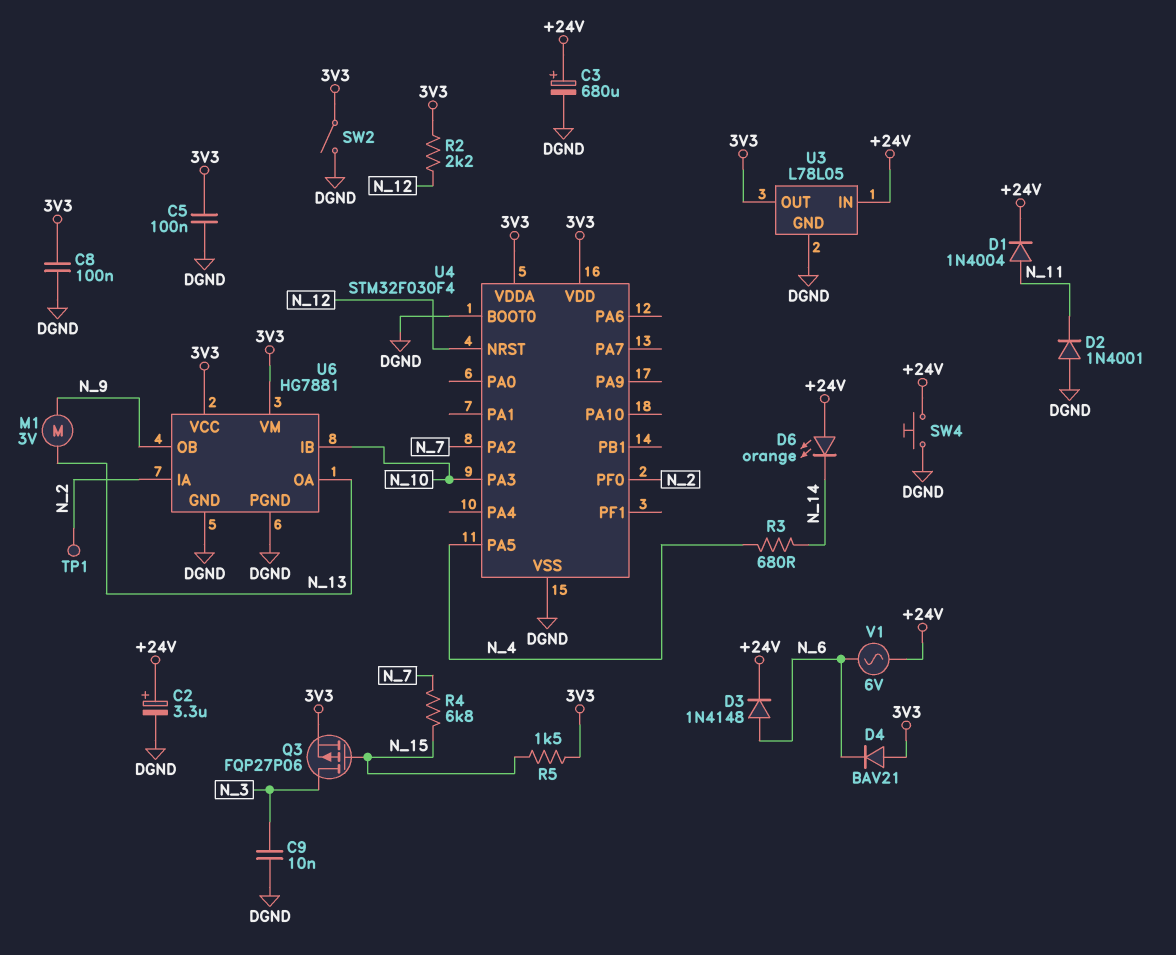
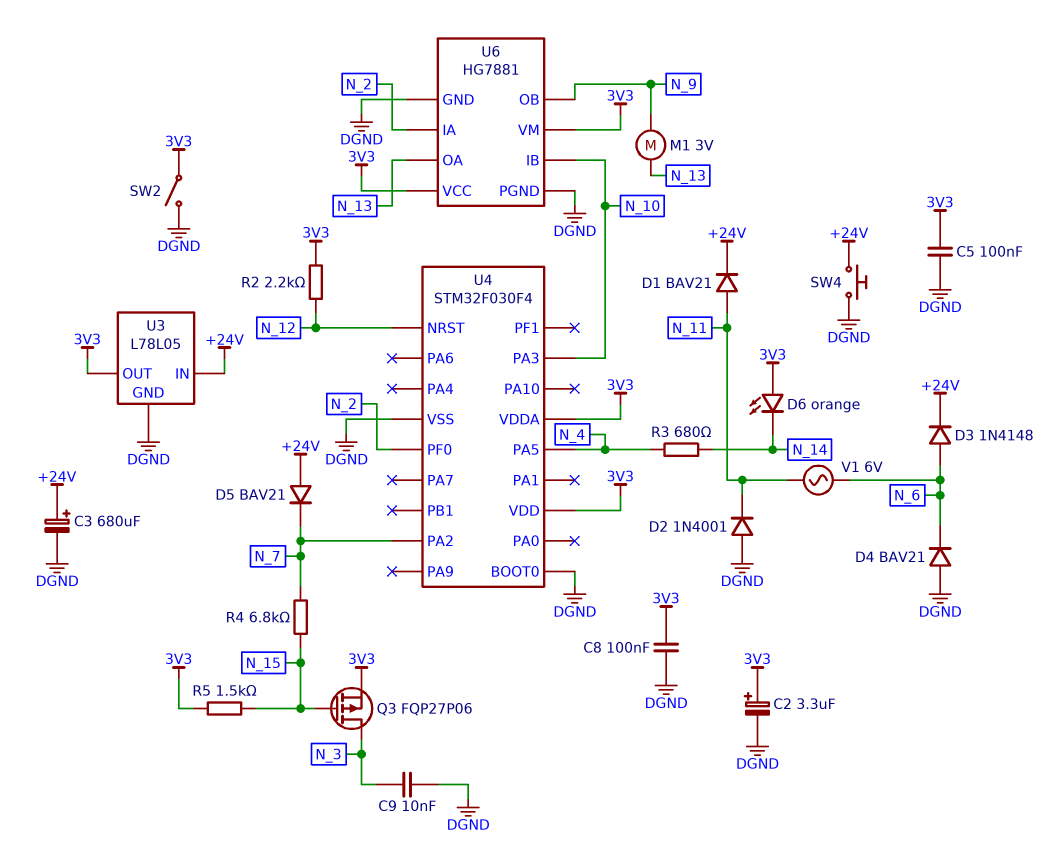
C2: 3.3uF (plus +24V, minus DGND) -> 3.3uF (plus 3V3, minus DGND)
D1: diode 1N4004 (A N_11, K +24V) -> diode BAV21 (A N_11, K +24V)
D4: diode BAV21 (A 3V3, K N_6) -> diode BAV21 (A DGND, K N_6)
D5: none -> diode BAV21 (A +24V, K N_7)
D6: LED orange (A +24V, K N_14) -> LED orange (A 3V3, K N_14)
TP1: test point (N_2) -> none
V1: AC 6V (+24V, N_6) -> AC 6V (N_6, N_11)

